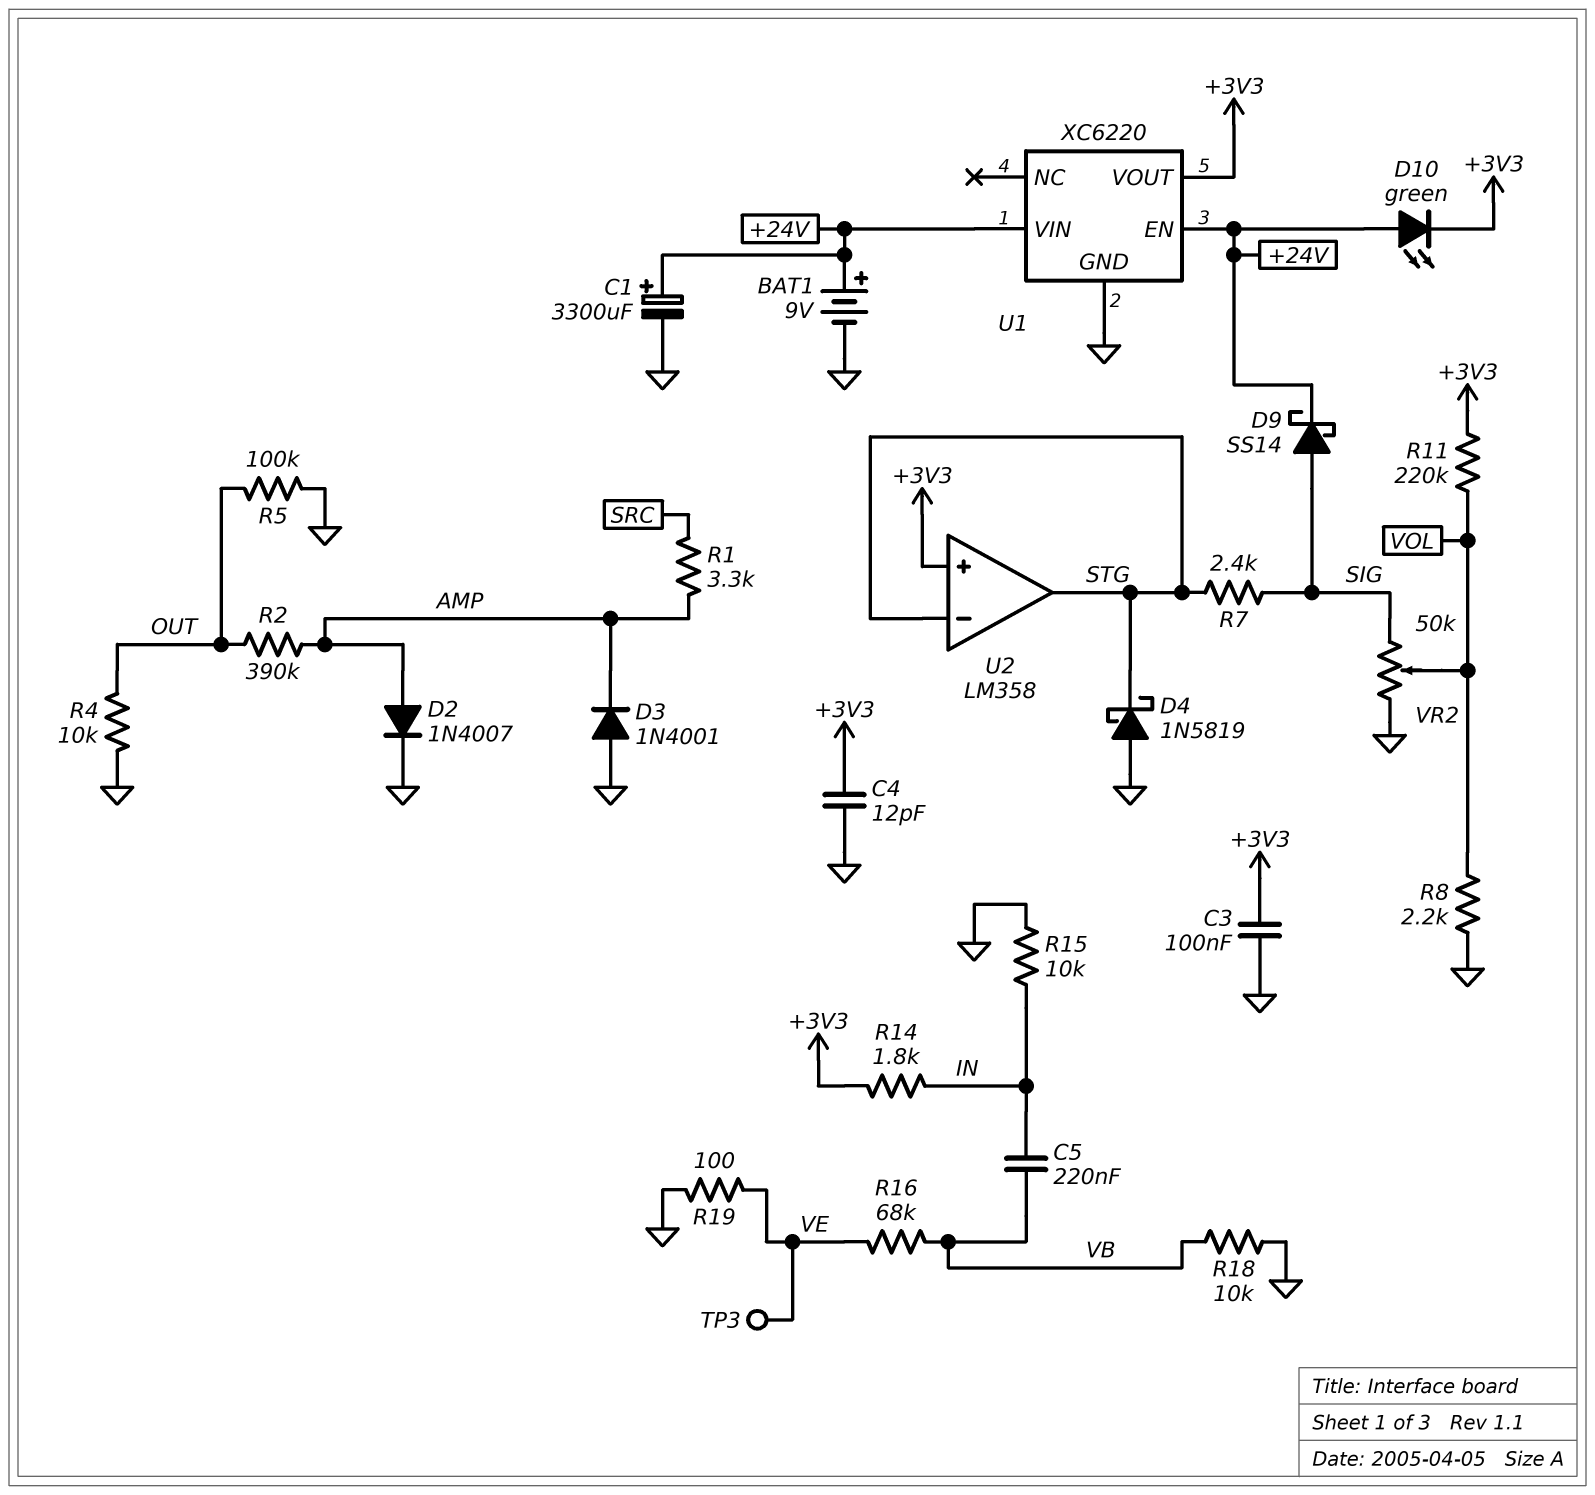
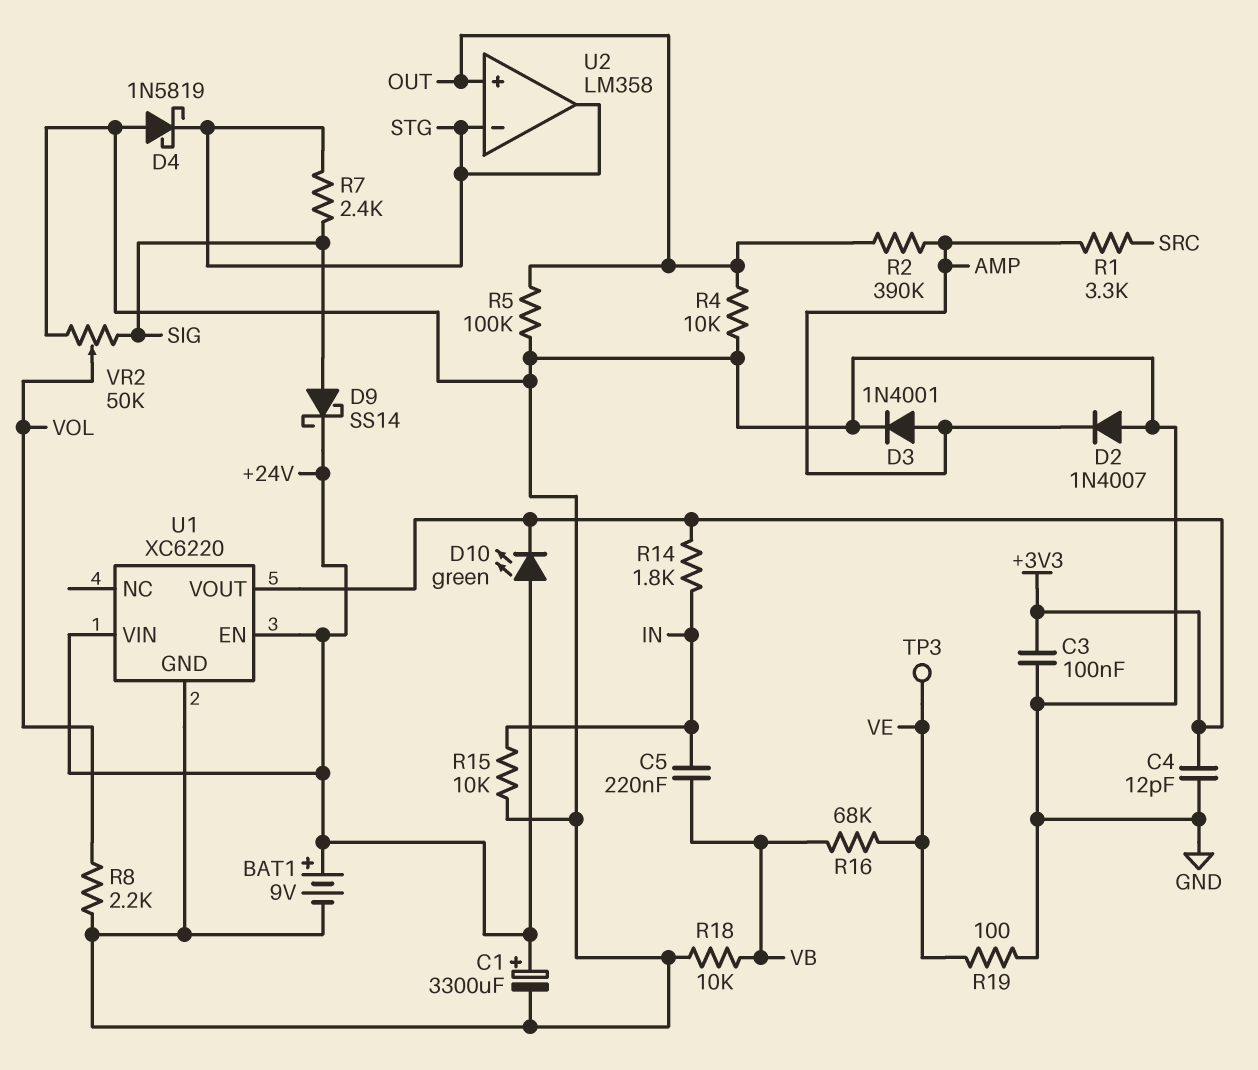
D2: diode 1N4007 (A AMP, K GND) -> diode 1N4007 (A GND, K AMP)
D3: diode 1N4001 (A GND, K AMP) -> diode 1N4001 (A AMP, K GND)
R11: 220k (+3V3, VOL) -> none
U2 pin in+: +3V3 -> OUT

